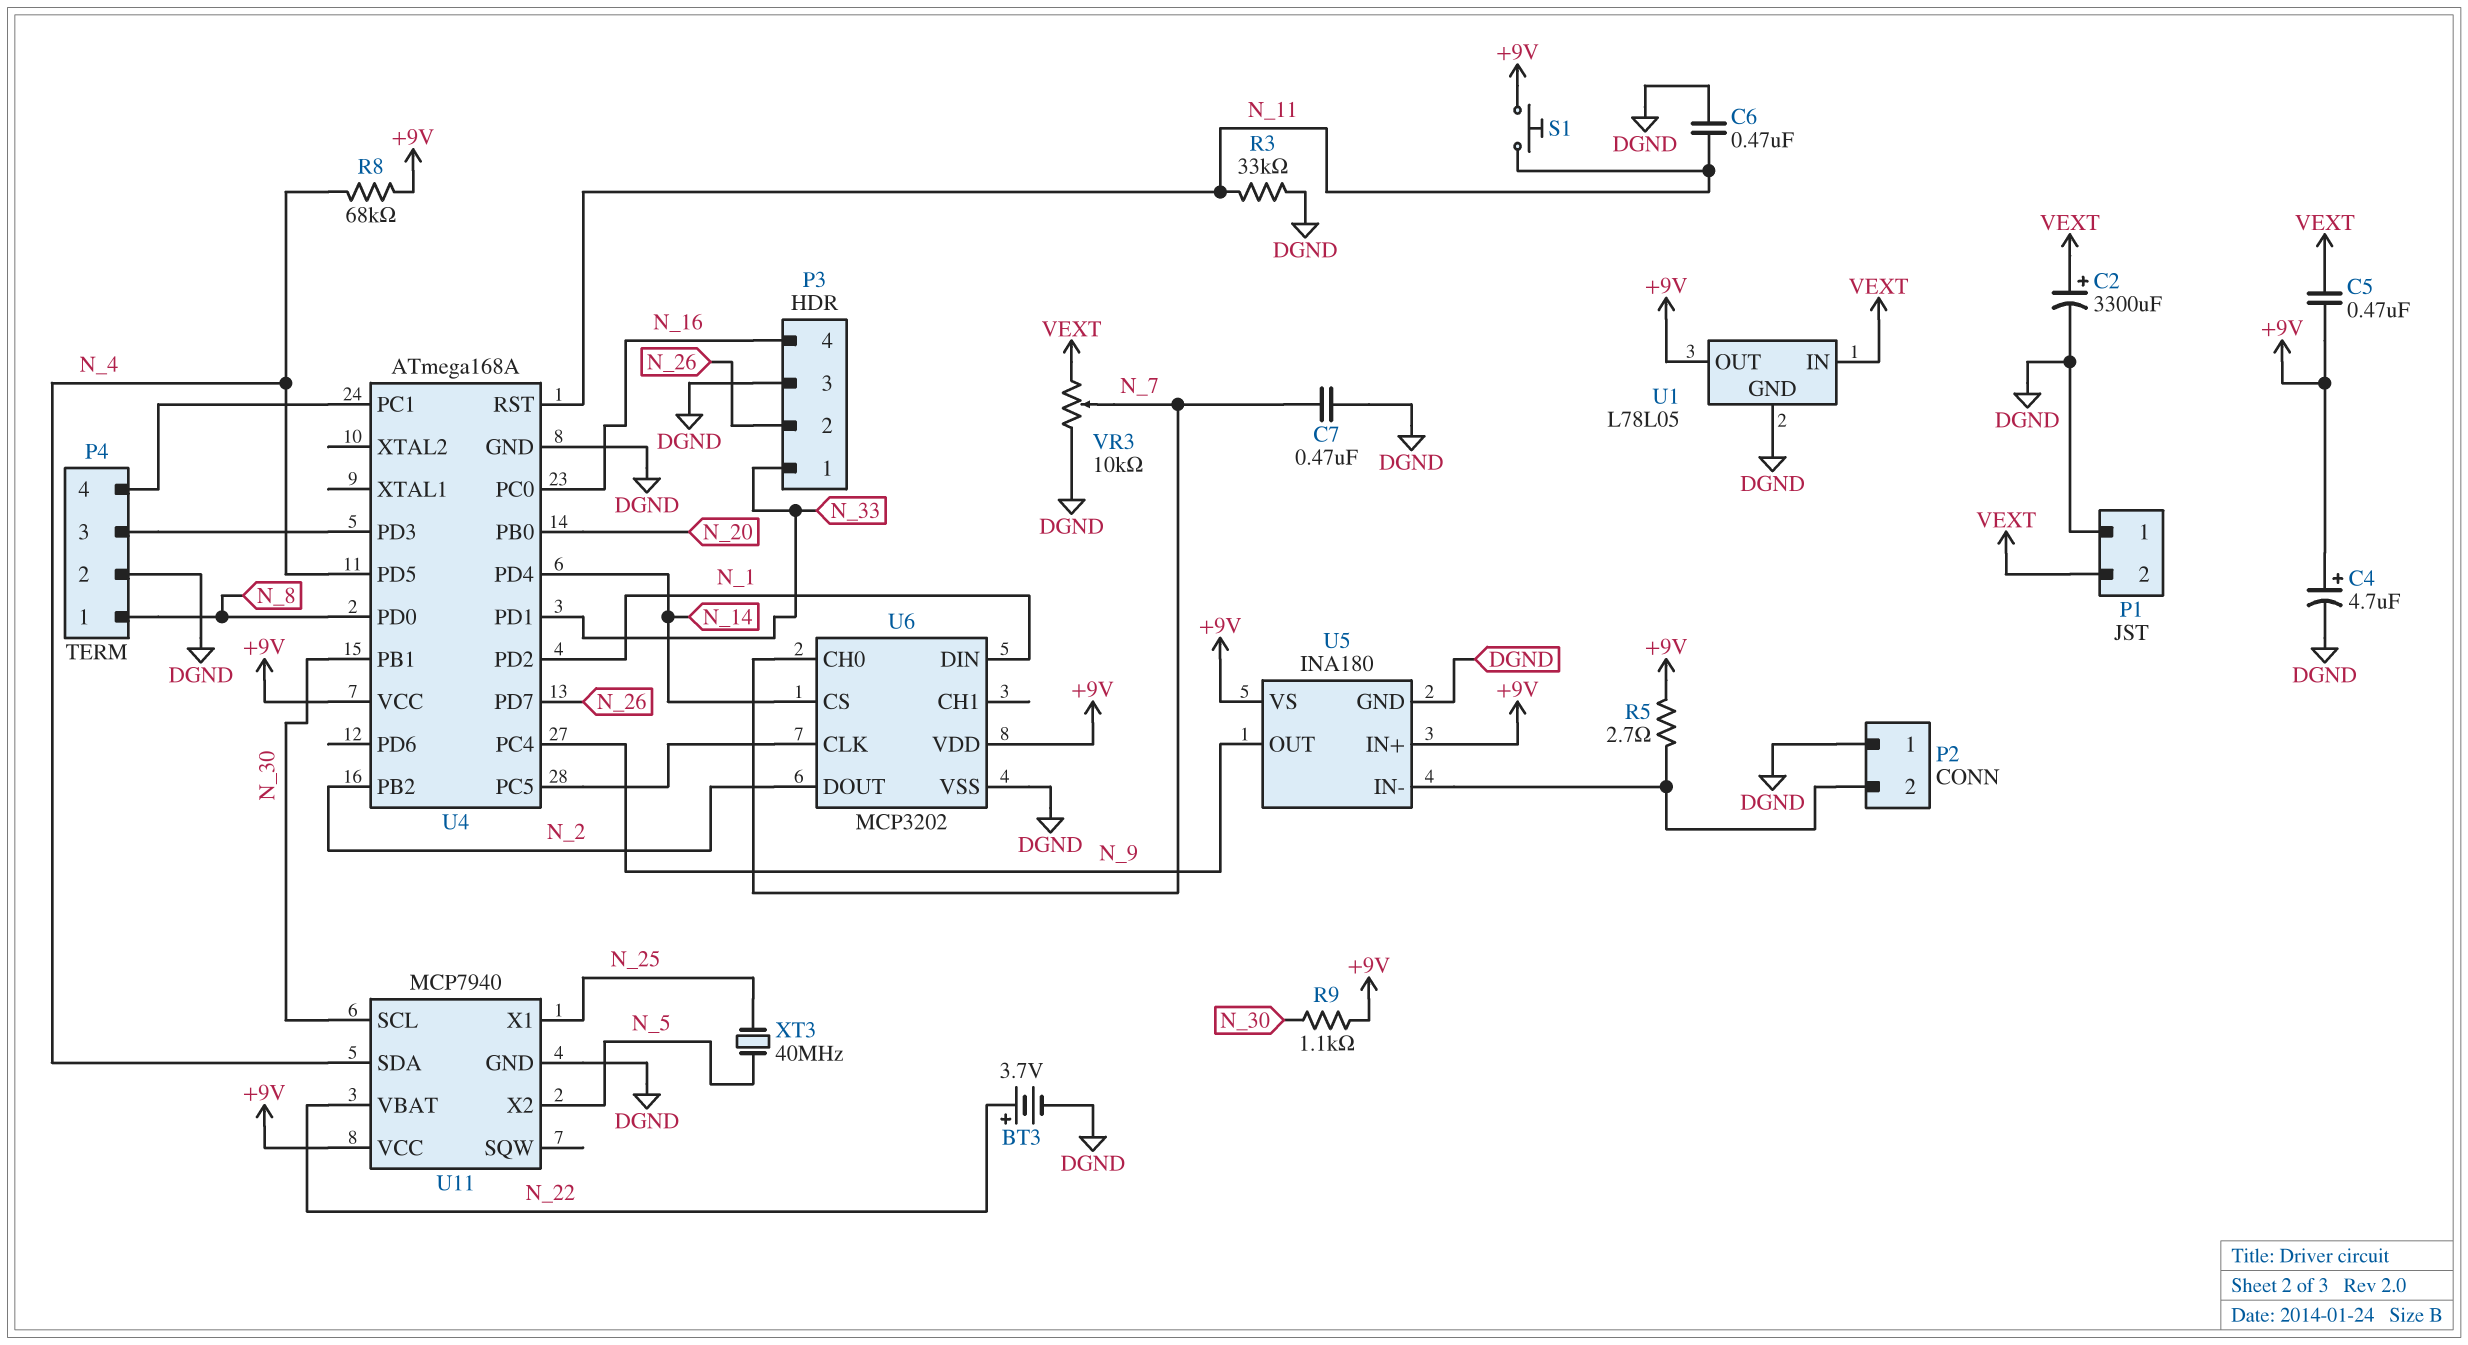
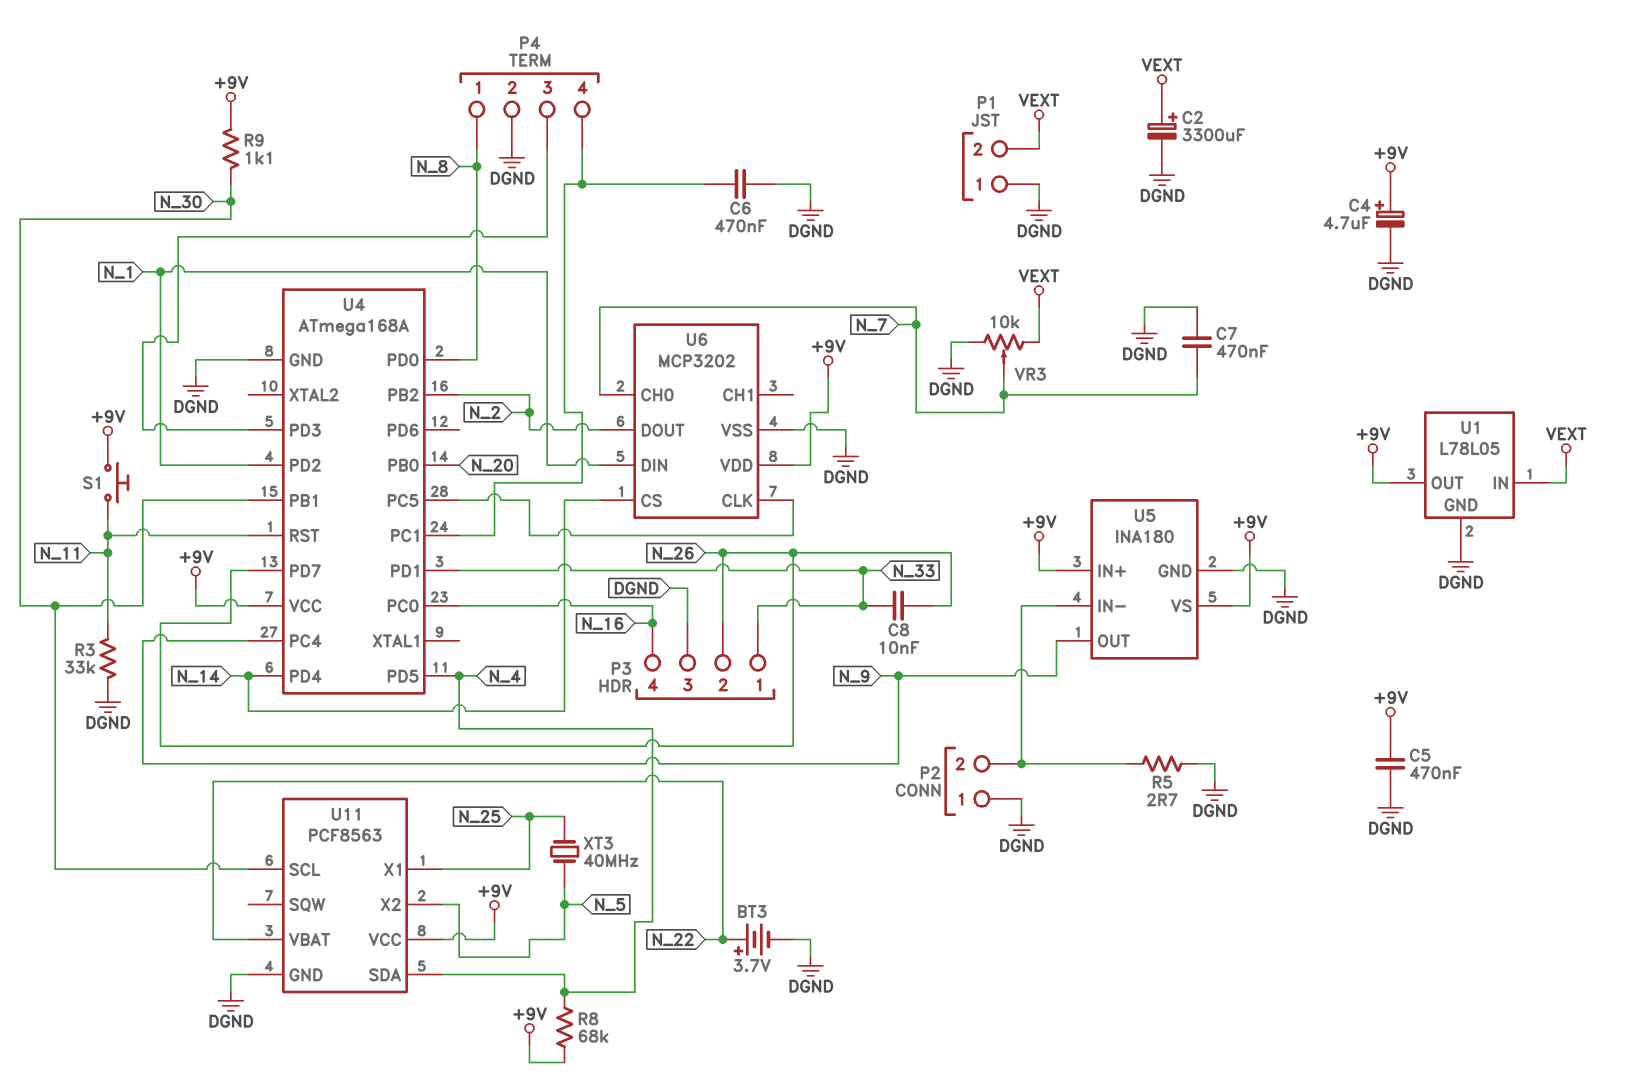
C5: 470nF (+9V, VEXT) -> 470nF (+9V, DGND)
C6: 470nF (DGND, N_11) -> 470nF (DGND, P4/4)
C8: none -> 10nF (N_26, N_33)
R5: 2.7 (+9V, P2/2) -> 2.7 (DGND, P2/2)
U11: MCP7940 -> PCF8563

